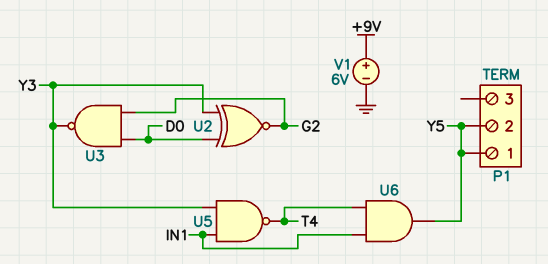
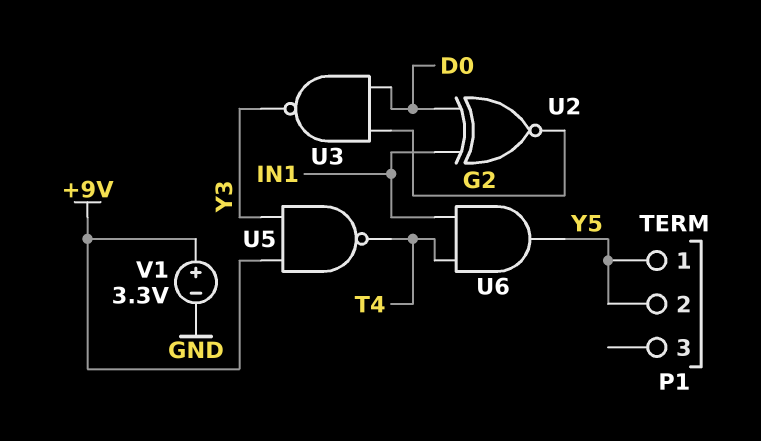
U2: XNOR (in D0, in Y3, out G2) -> XNOR (in D0, in IN1, out G2)
U5: NAND (in IN1, in Y3, out T4) -> NAND (in +9V, in Y3, out T4)
V1: 6V (plus +9V, minus GND) -> 3.3V (plus +9V, minus GND)

